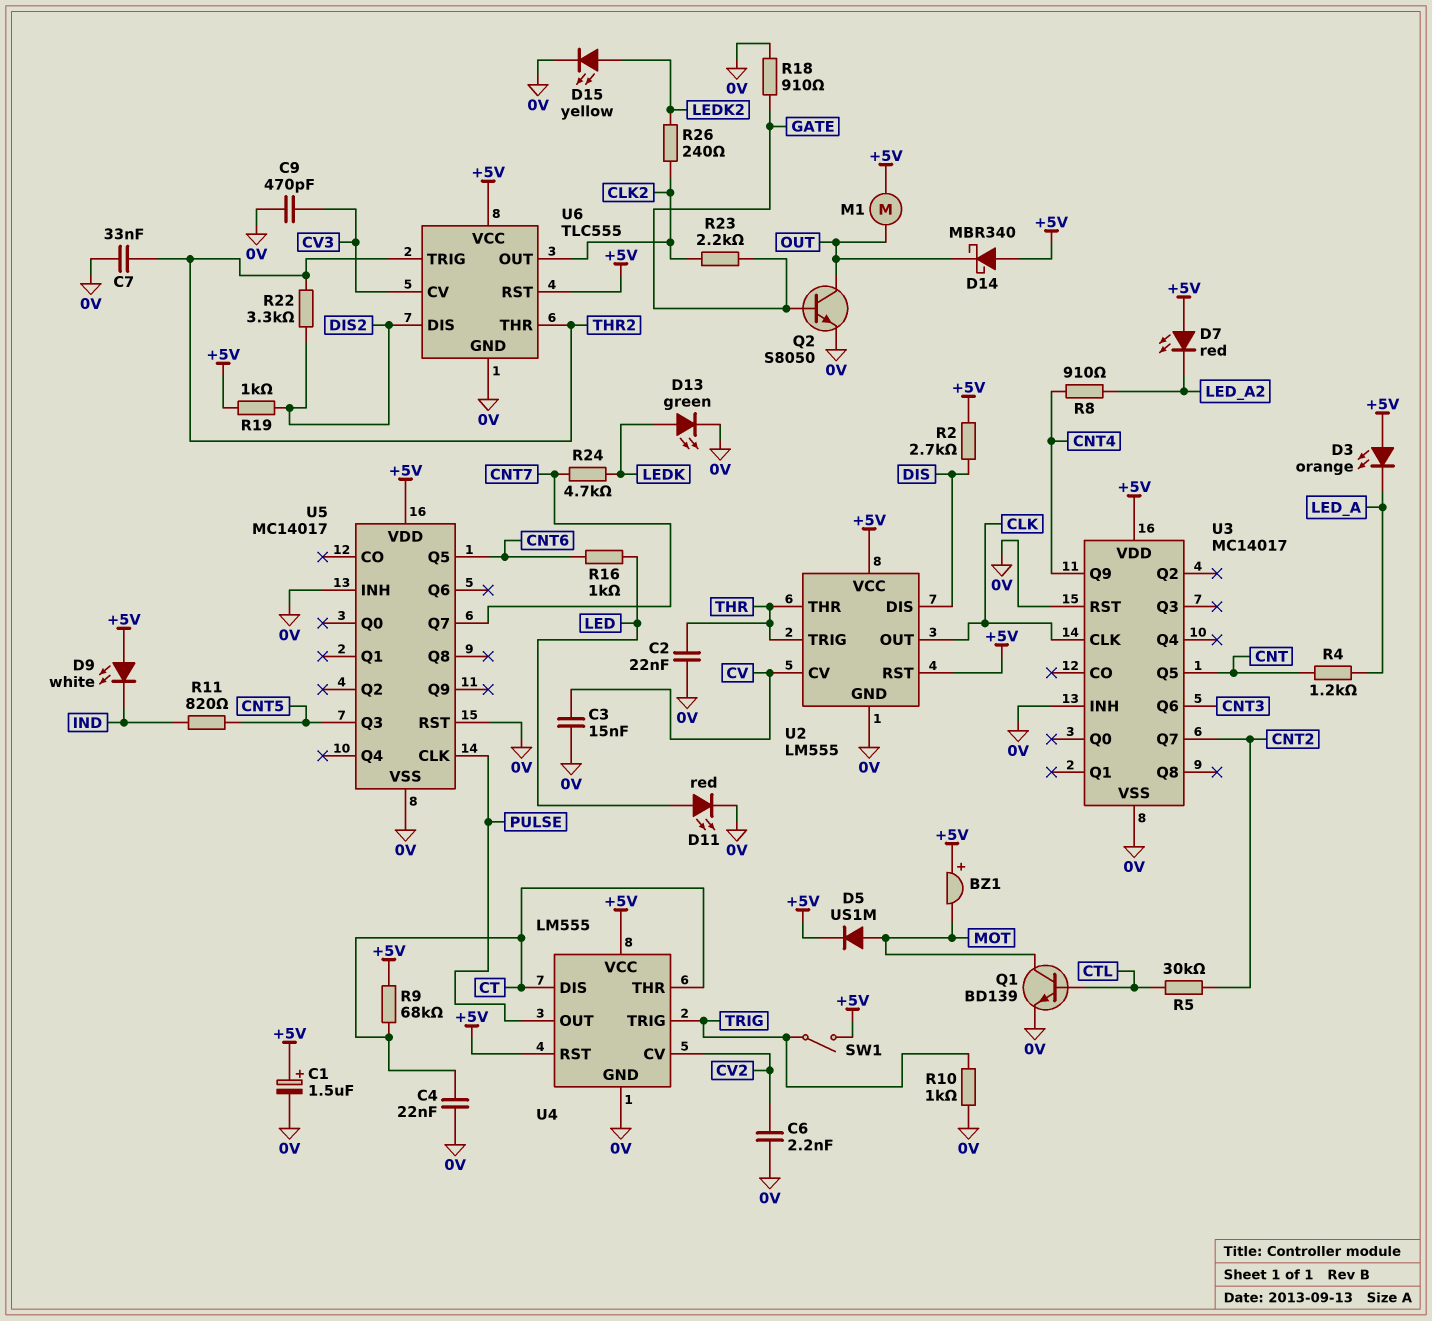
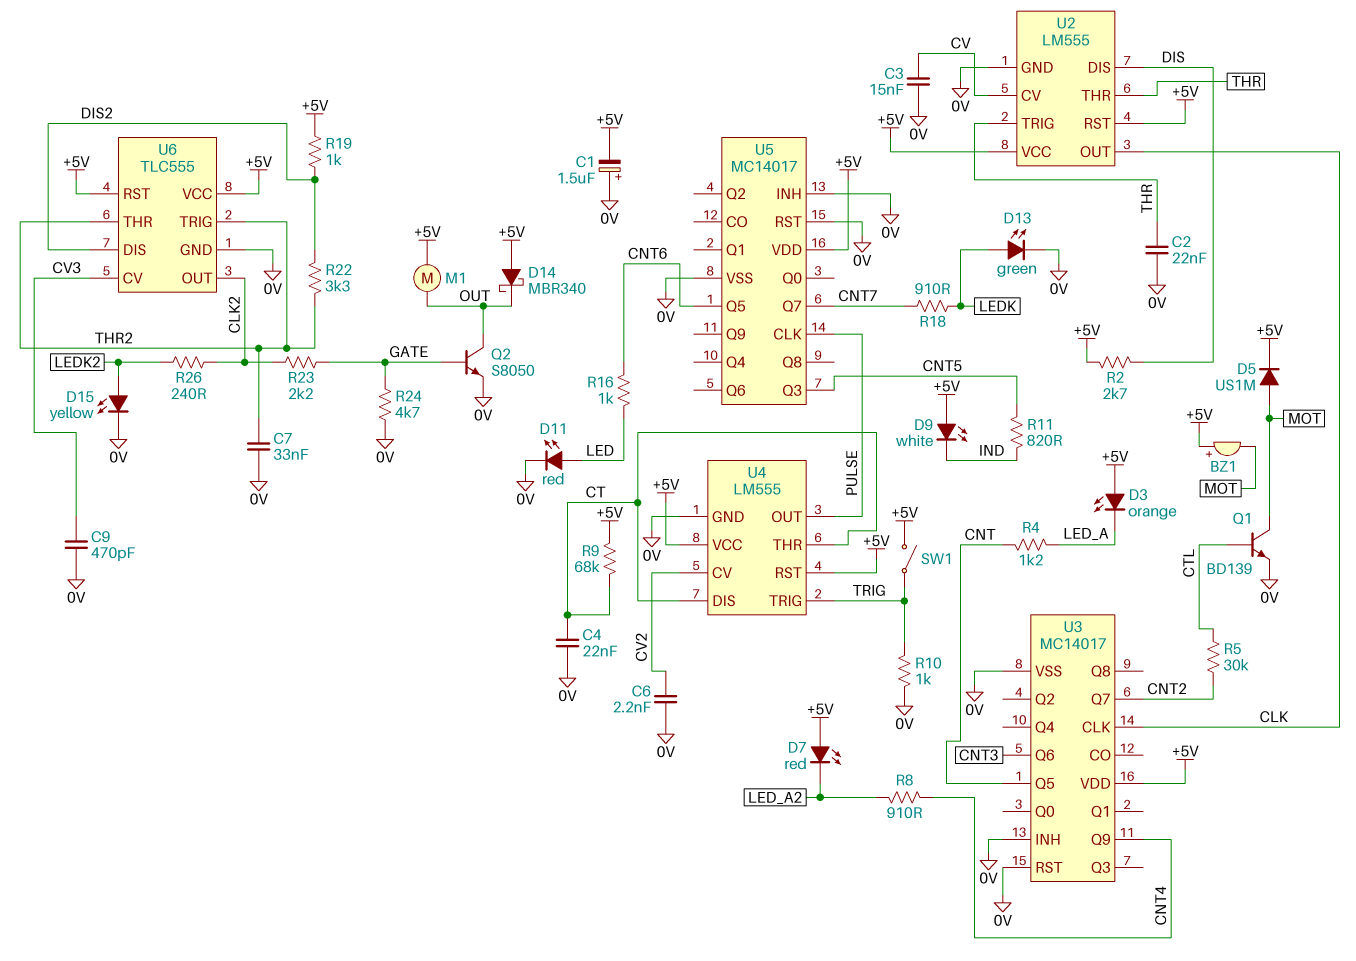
C1: 1.5uF (plus +5V, minus 0V) -> 1.5uF (plus 0V, minus +5V)
R18: 910 (0V, GATE) -> 910 (CNT7, LEDK)
R24: 4.7k (CNT7, LEDK) -> 4.7k (0V, GATE)

